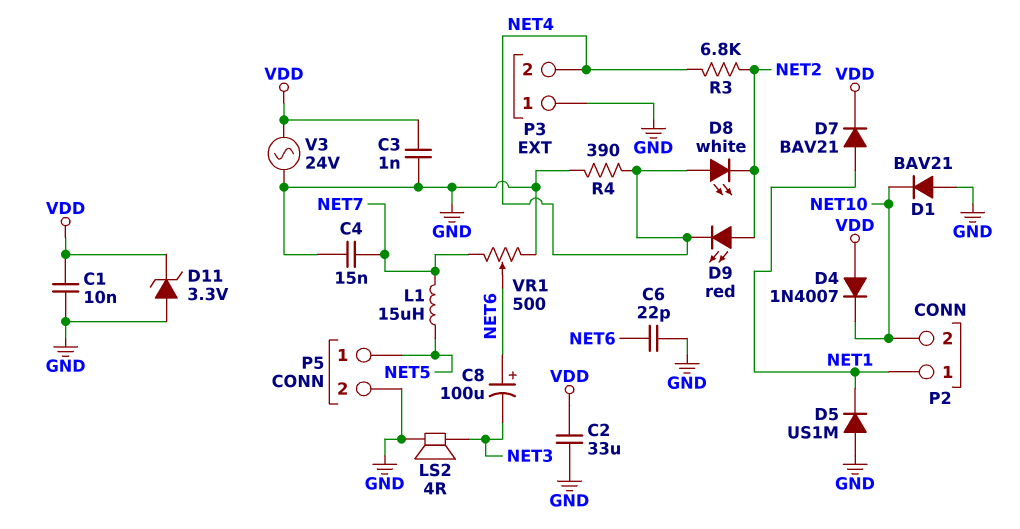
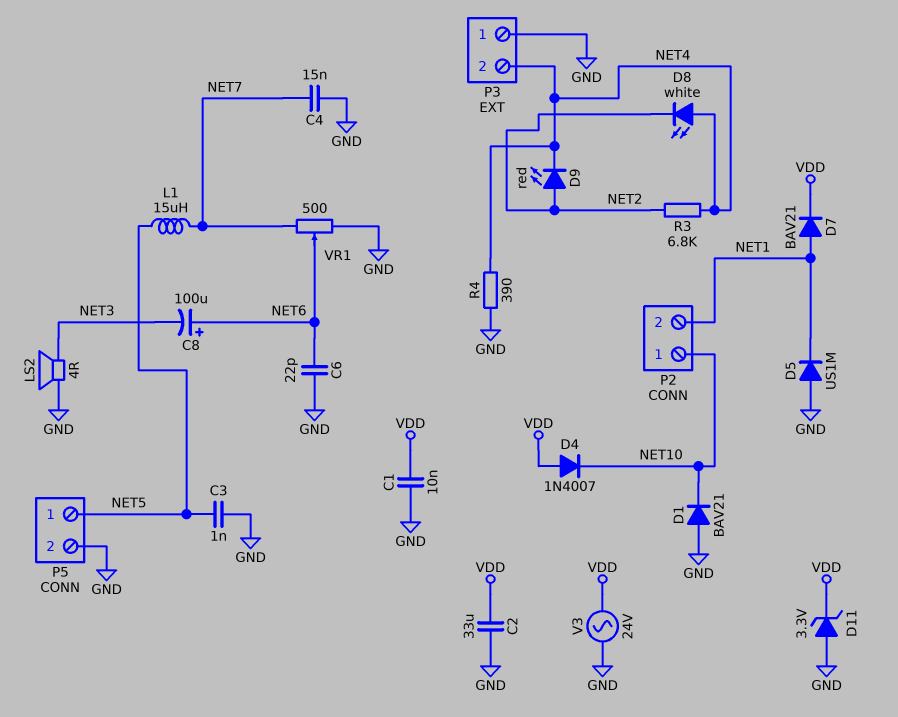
C3: 1nF (GND, VDD) -> 1nF (GND, NET5)
P2 pin 1: NET1 -> NET10
P2 pin 2: NET10 -> NET1

